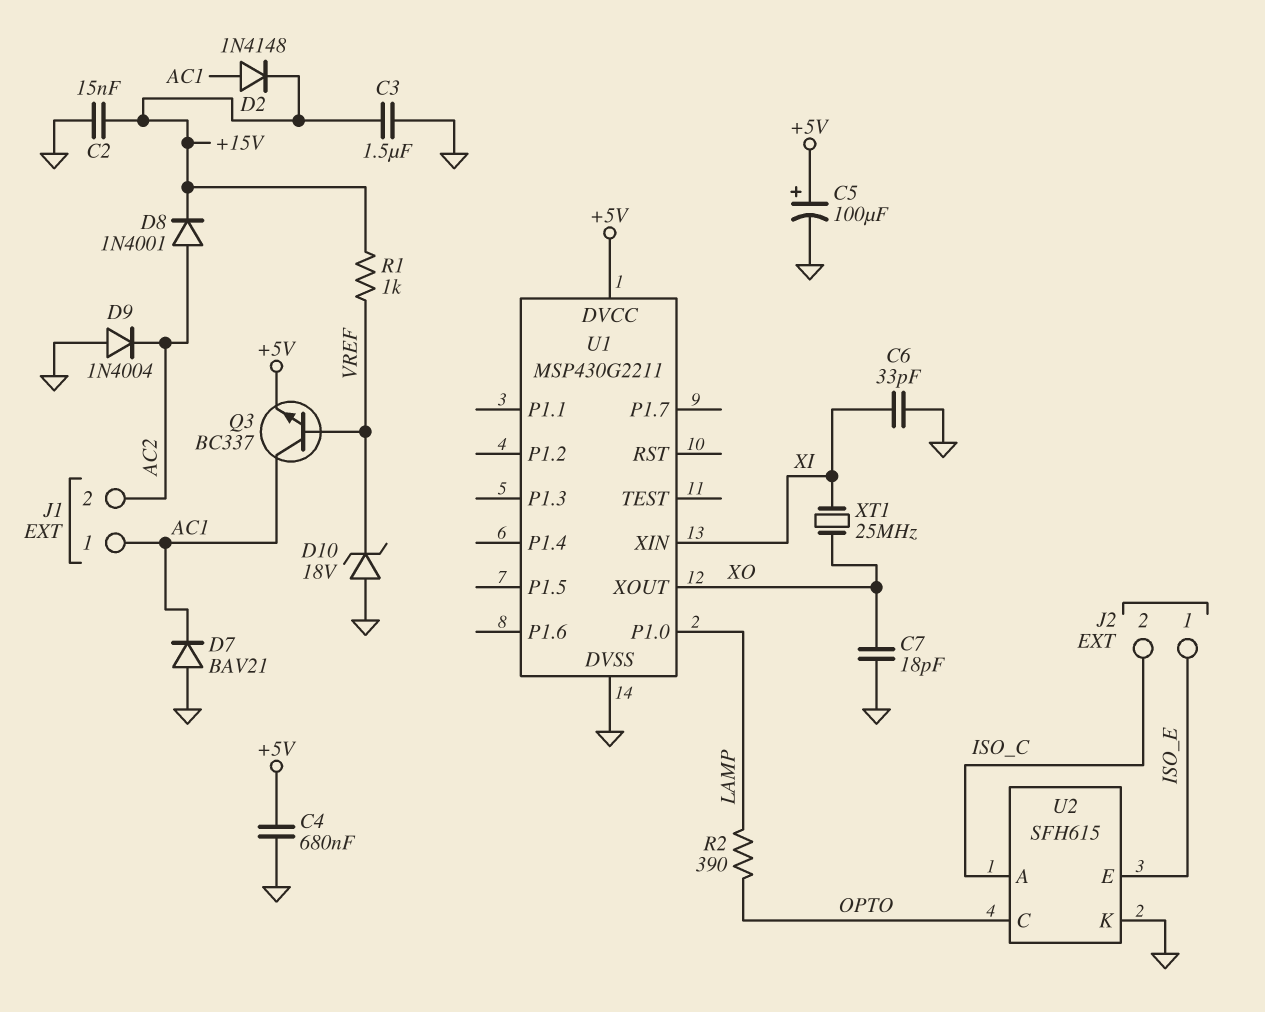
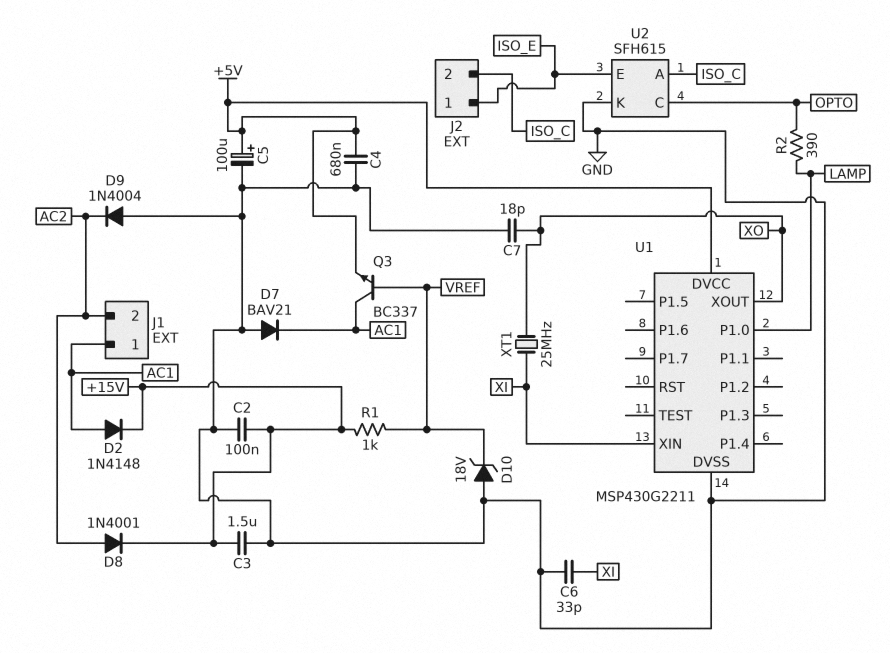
C2: 15nF (+15V, GND) -> 100nF (+15V, GND)

